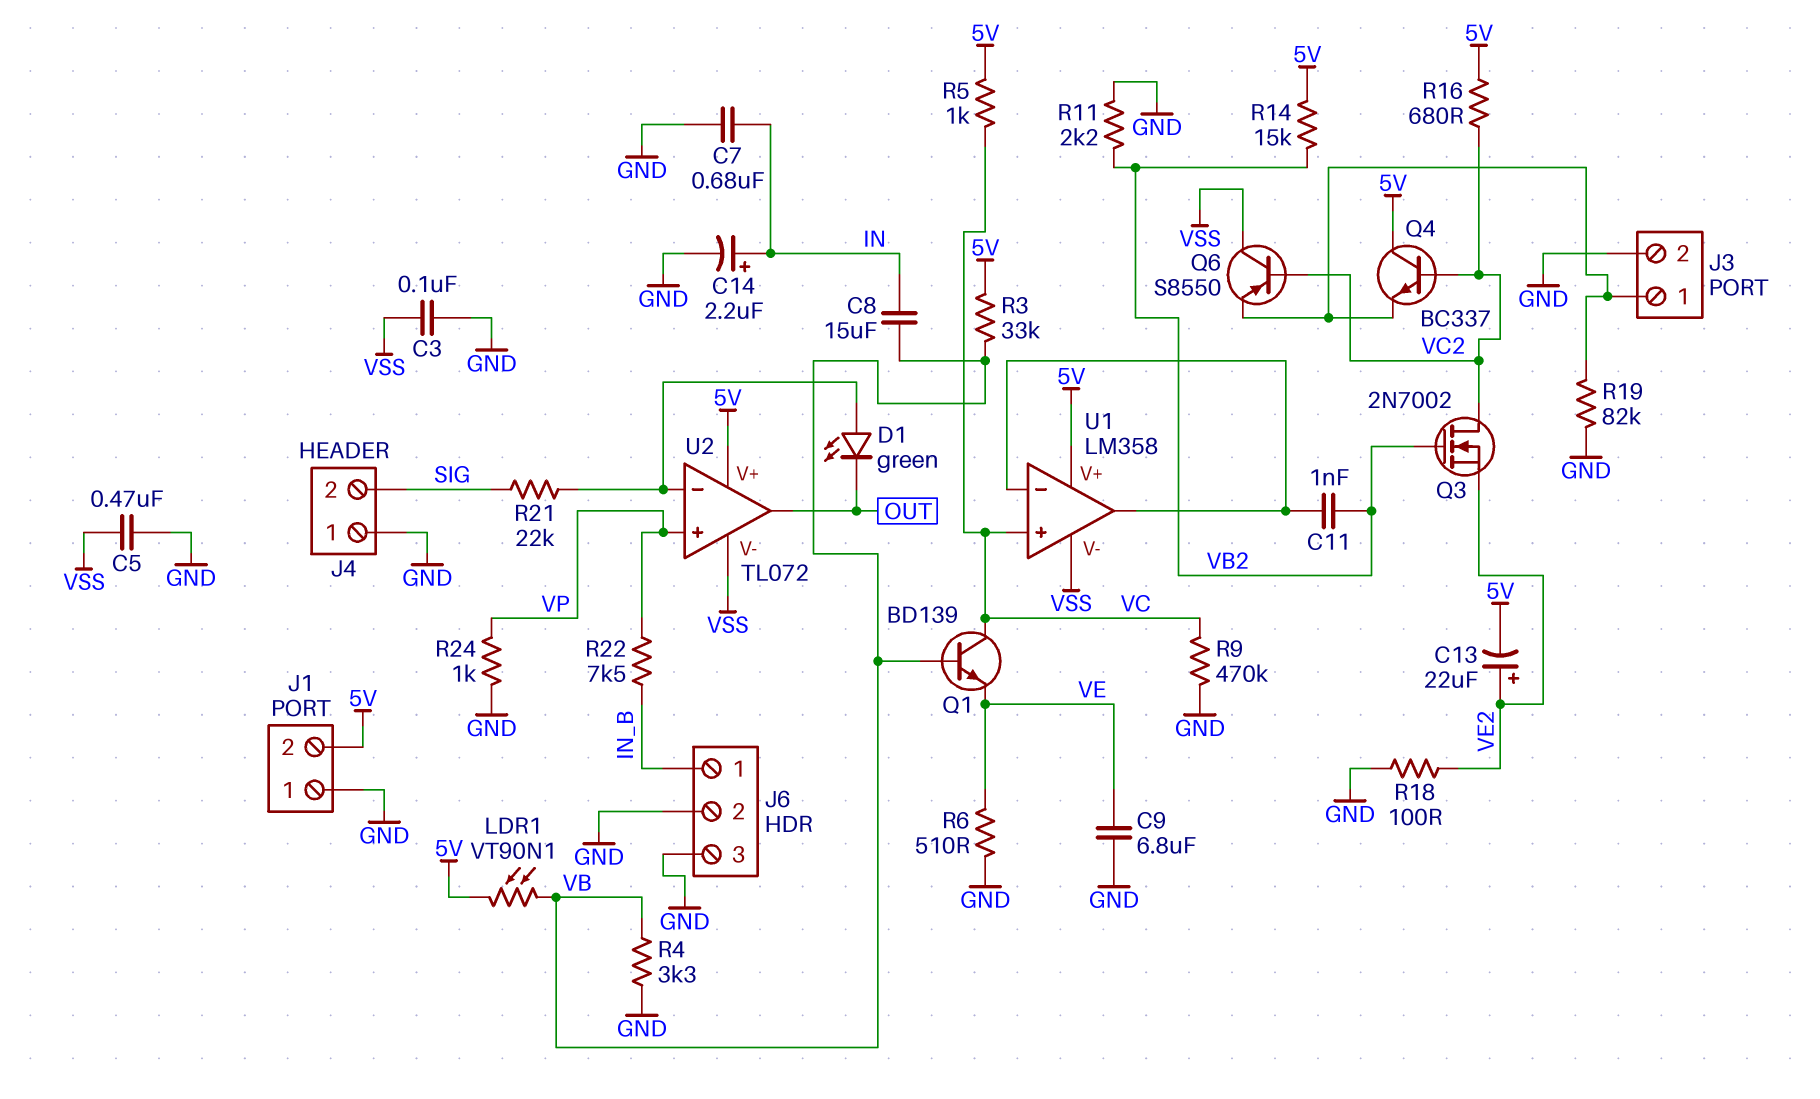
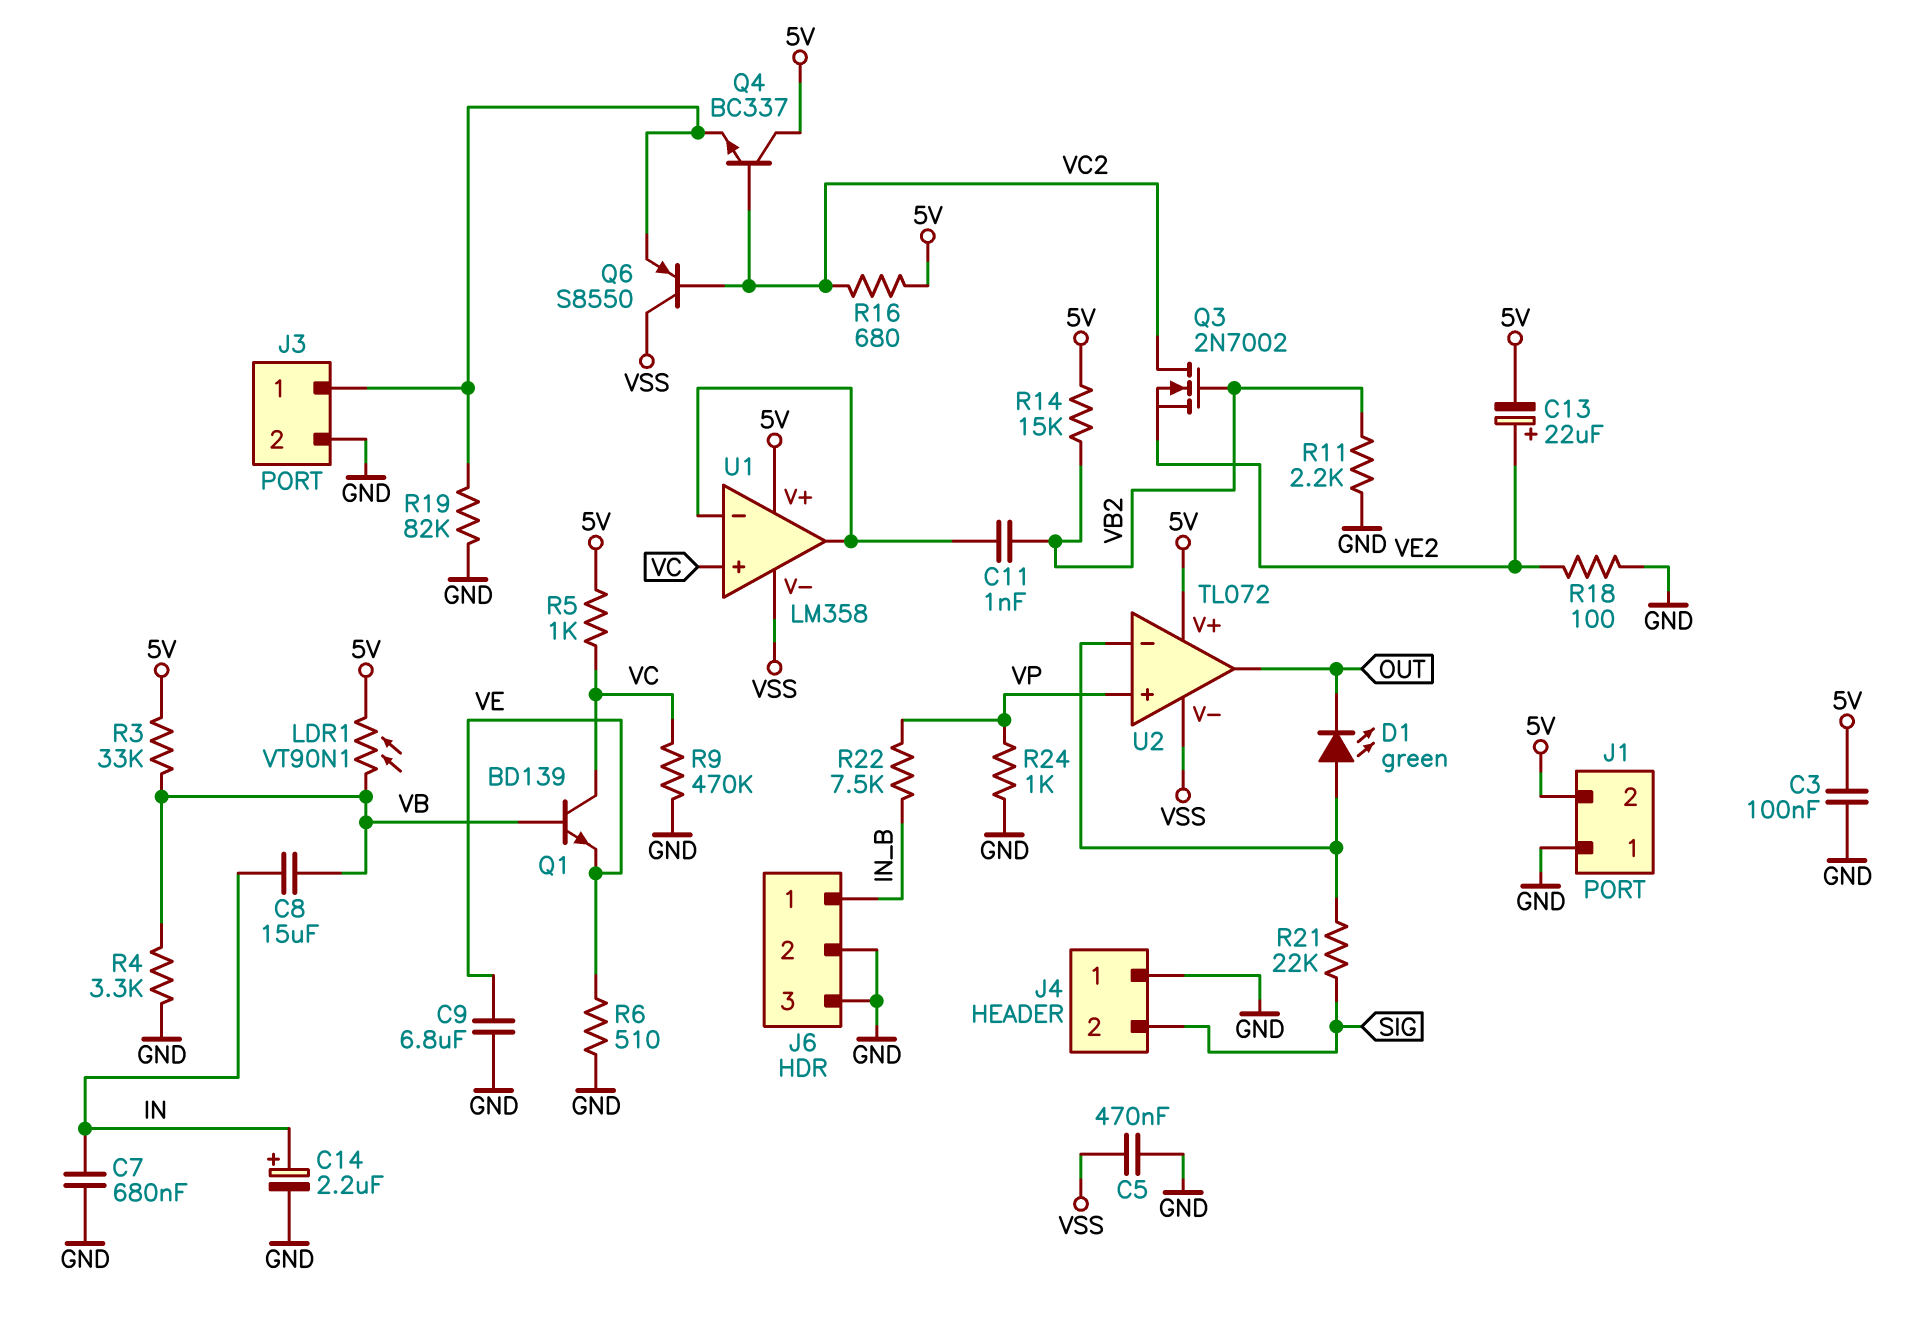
C3: 100nF (GND, VSS) -> 100nF (5V, GND)

